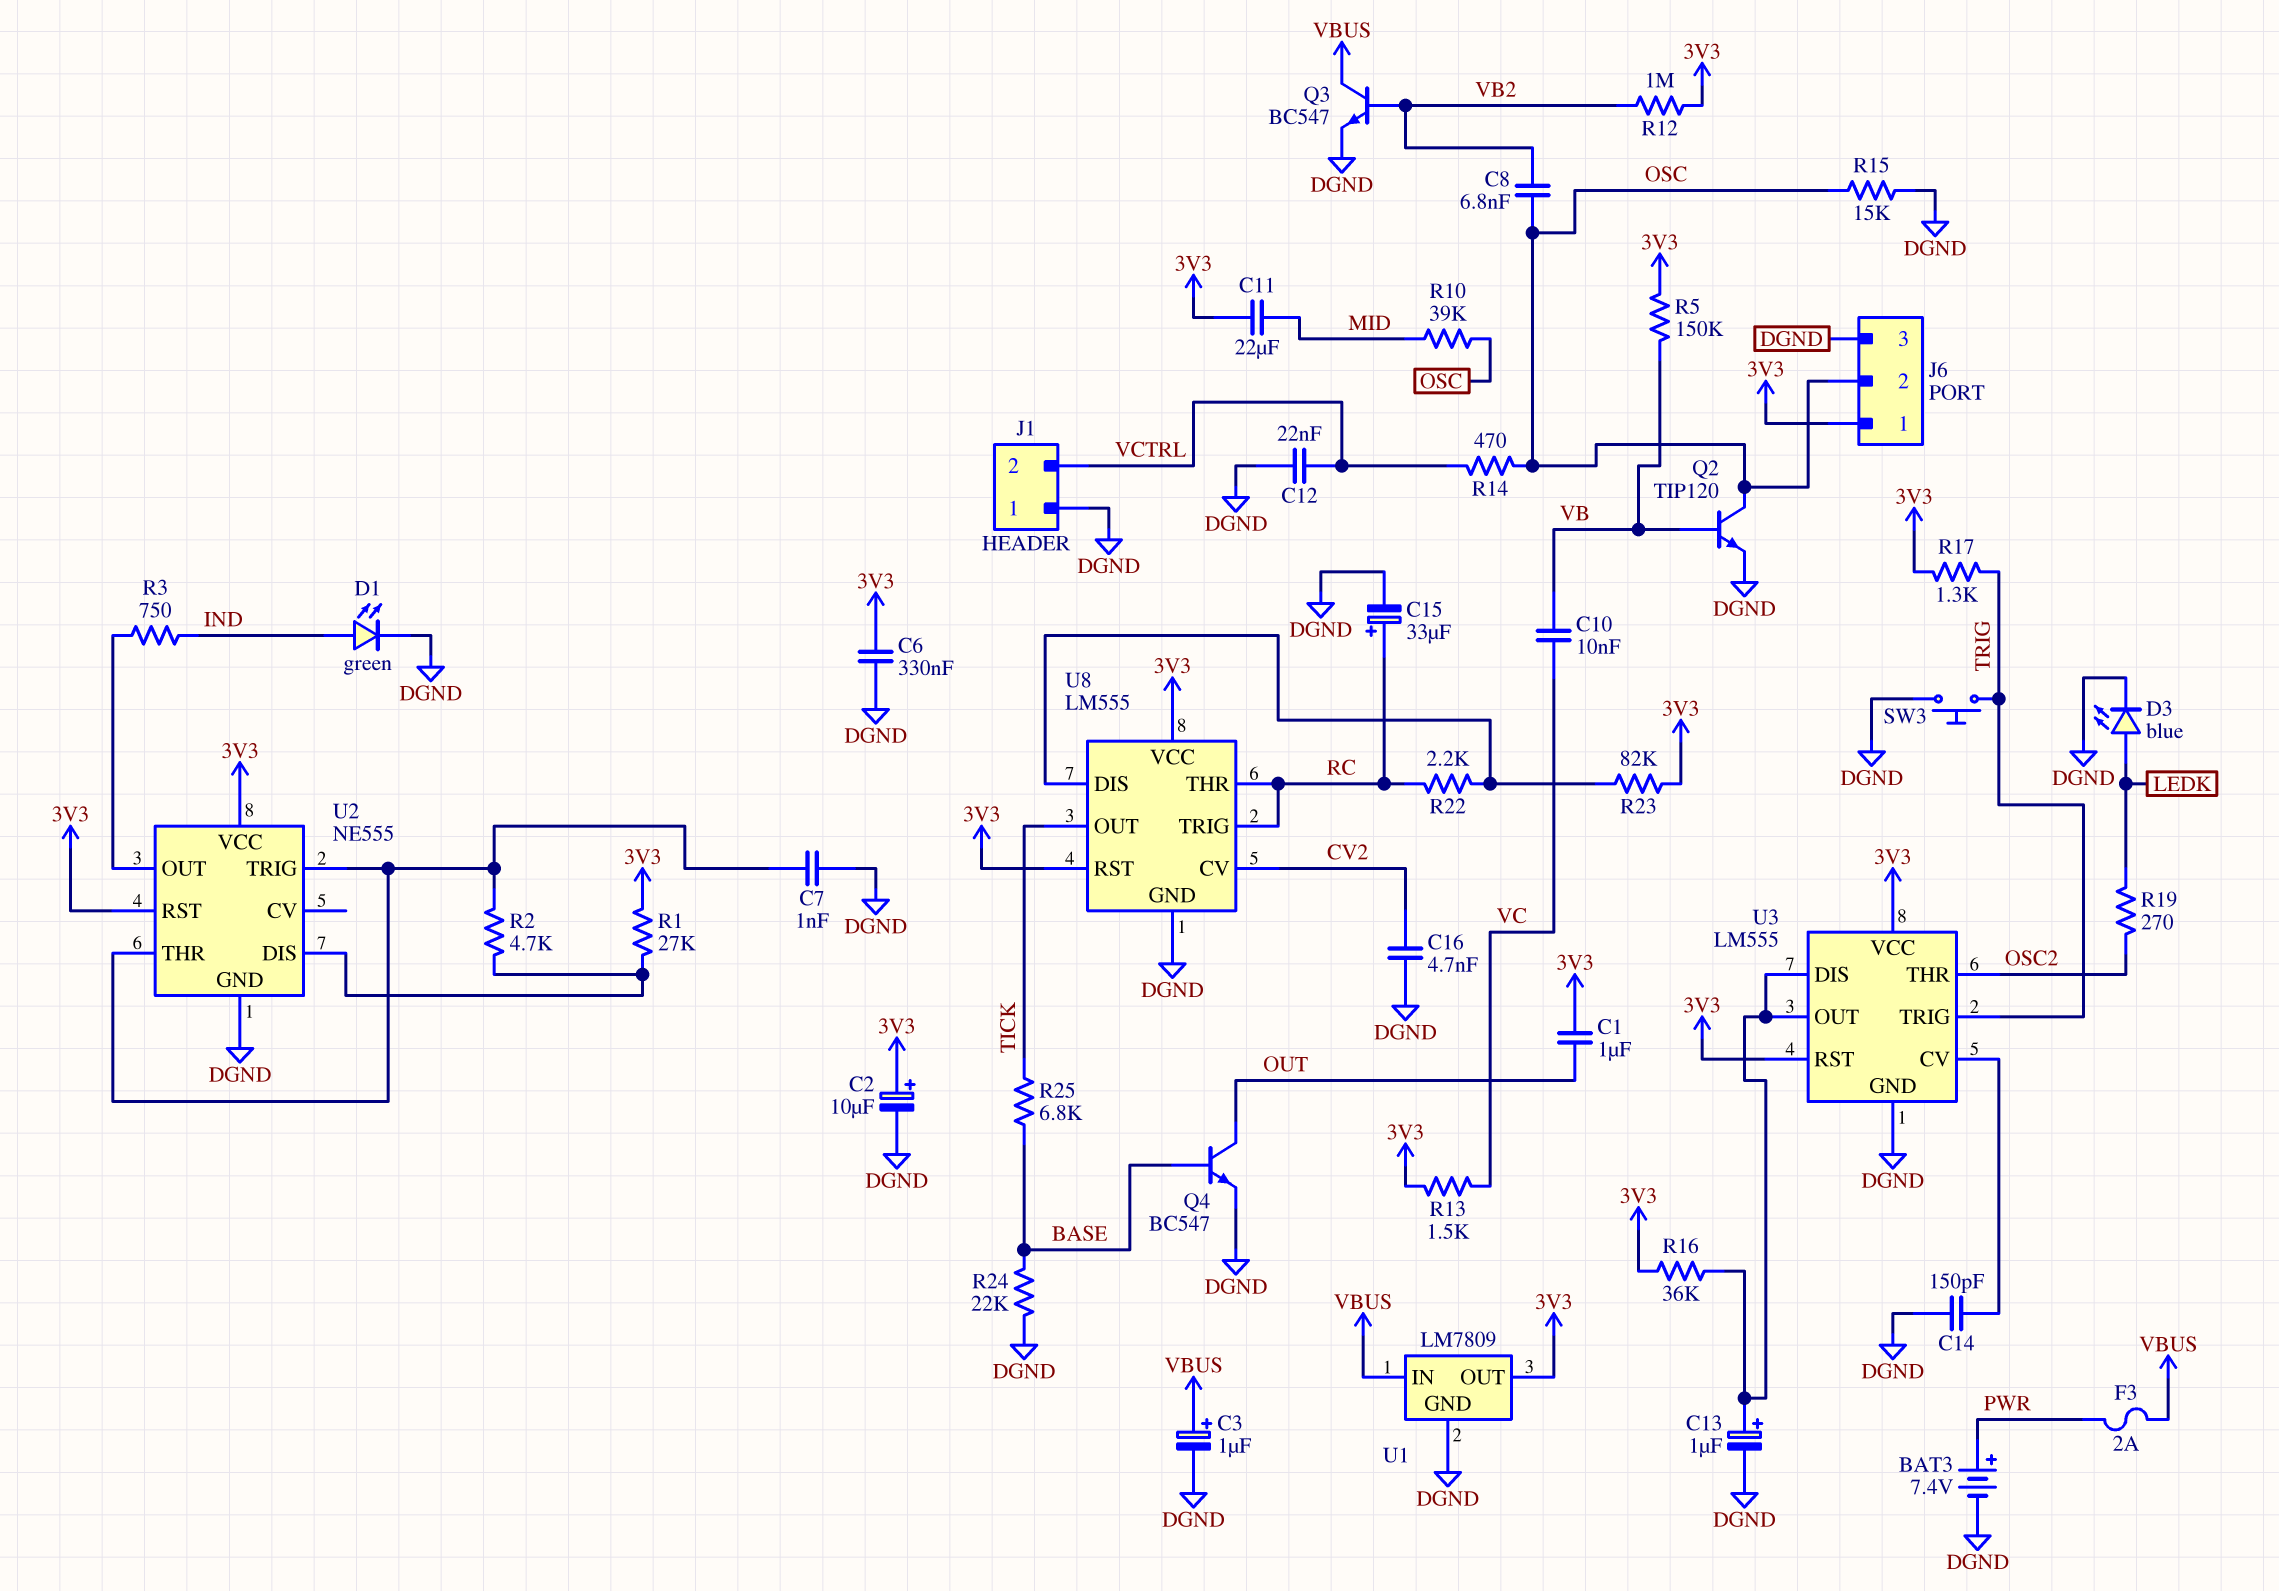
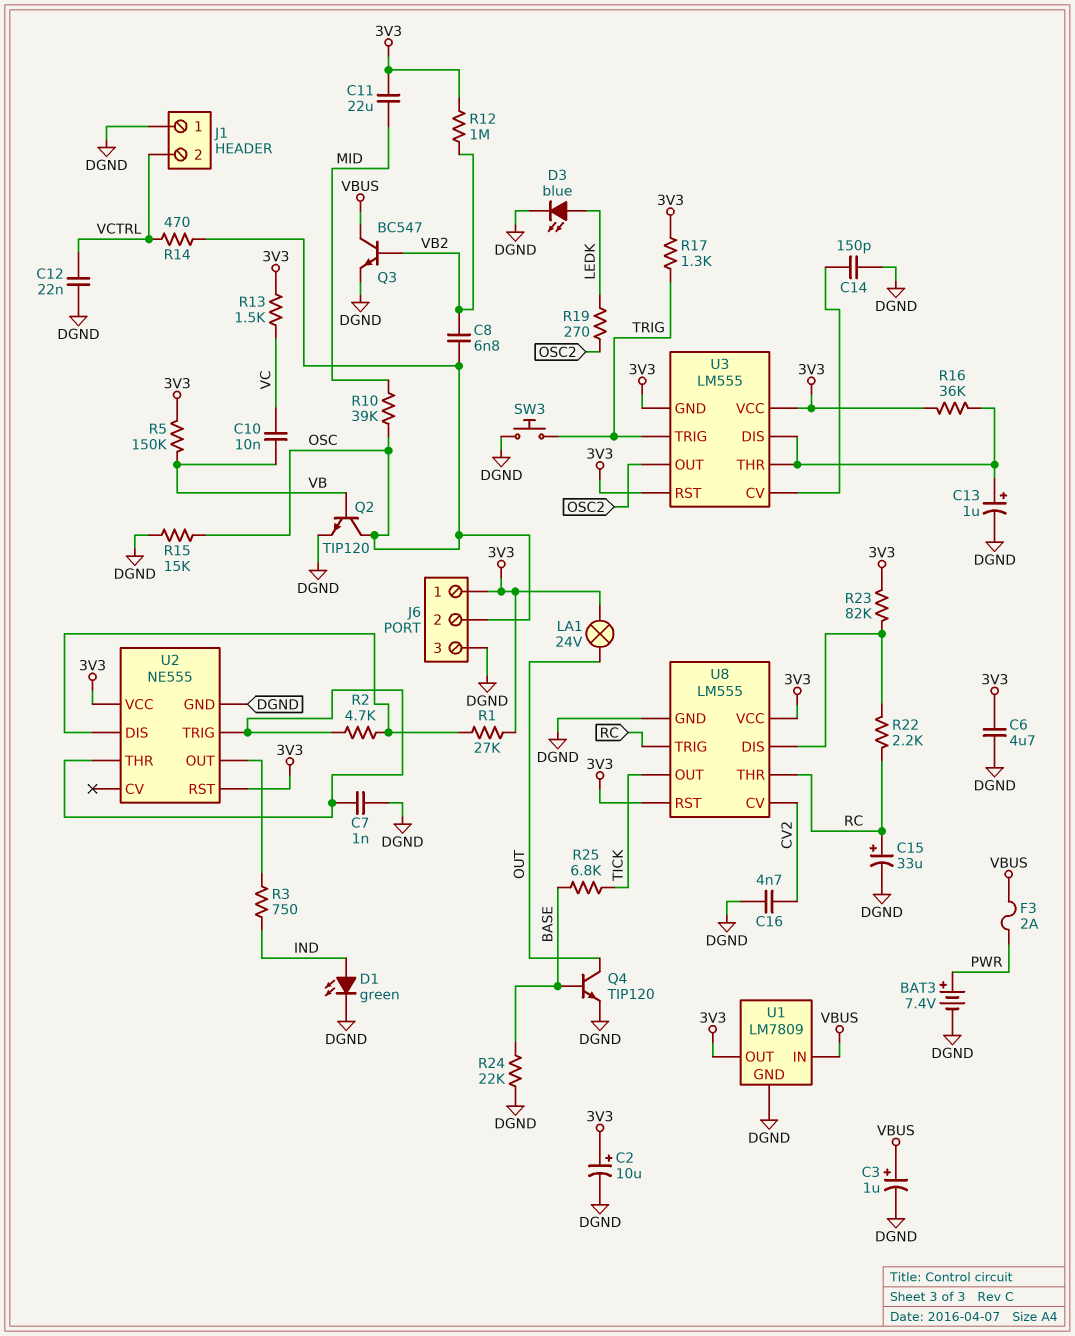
C1: 1uF (3V3, OUT) -> none
C6: 330nF (3V3, DGND) -> 4.7uF (3V3, DGND)
LA1: none -> lamp 24V (3V3, OUT)
Q4: NPN BC547 (B BASE, C OUT, E DGND) -> NPN TIP120 (B BASE, C OUT, E DGND)
U3 pin GND: DGND -> 3V3
U3 pin OUT: U3/DIS -> OSC2
U3 pin THR: OSC2 -> U3/DIS

